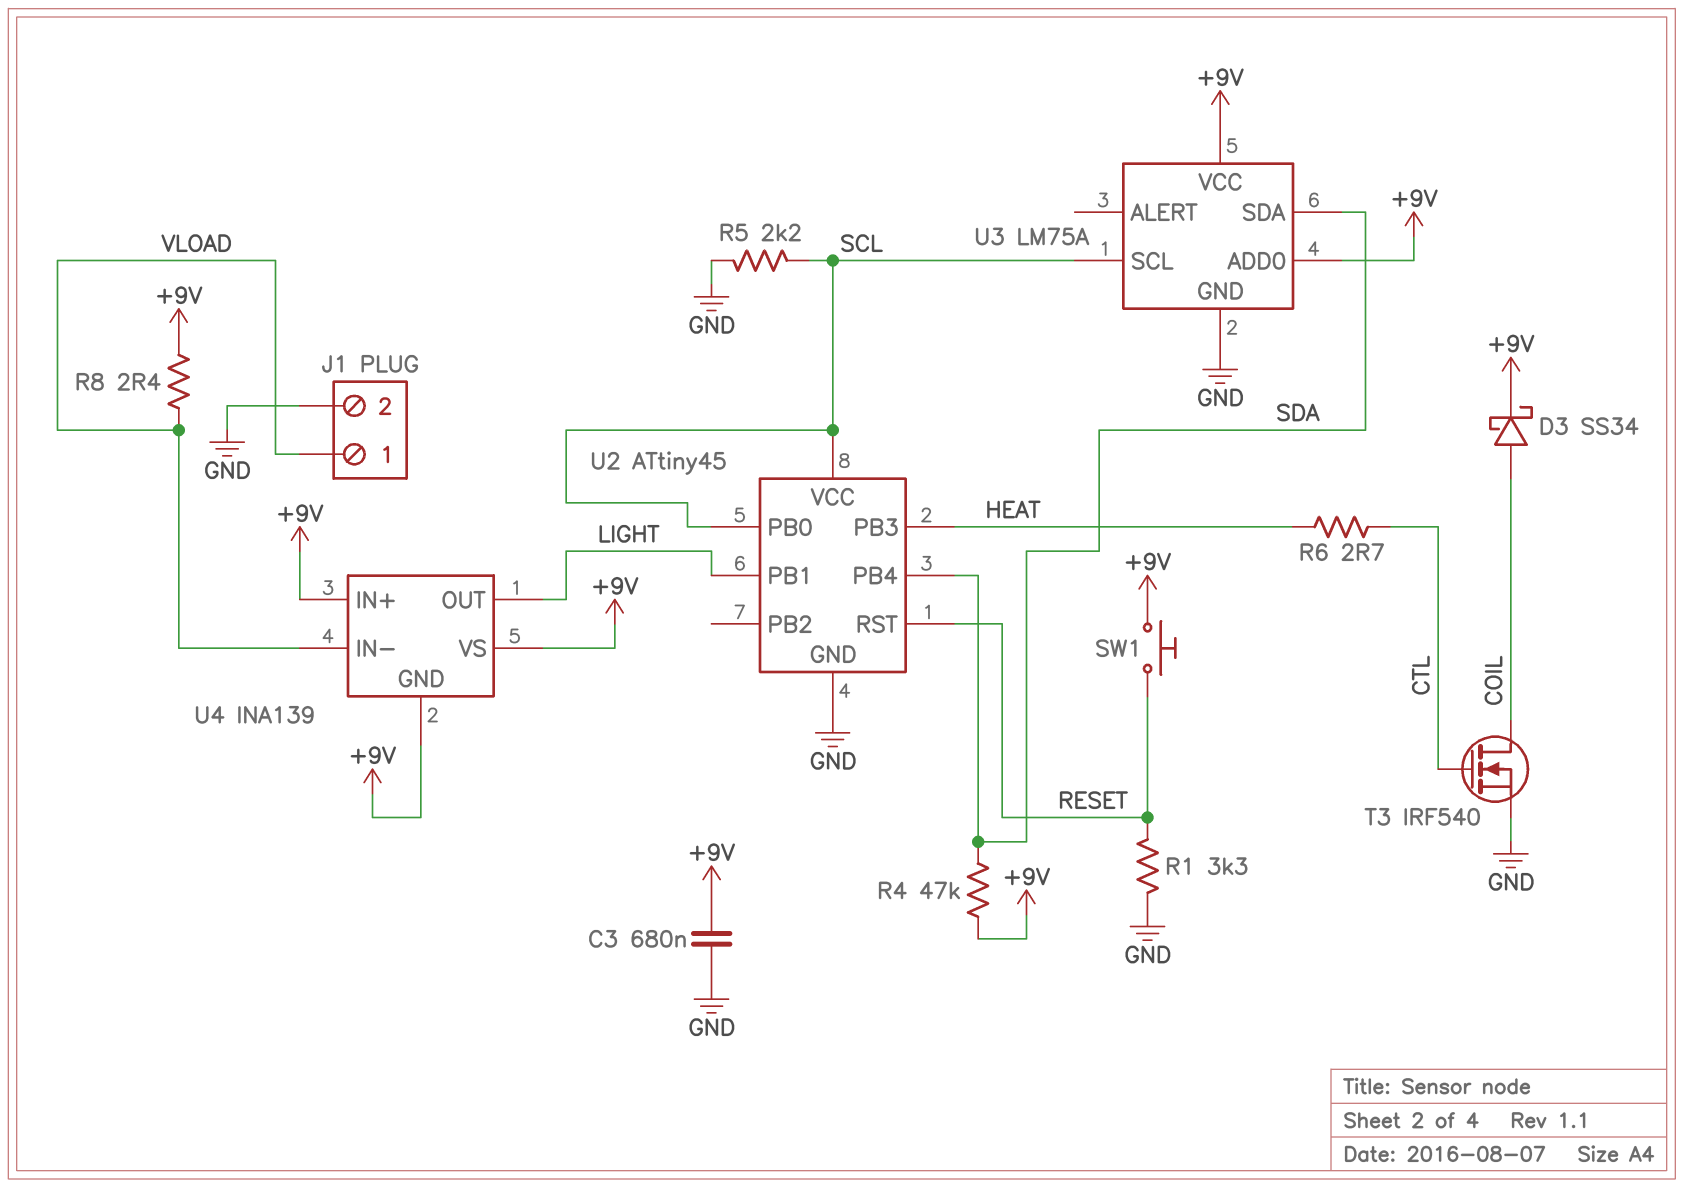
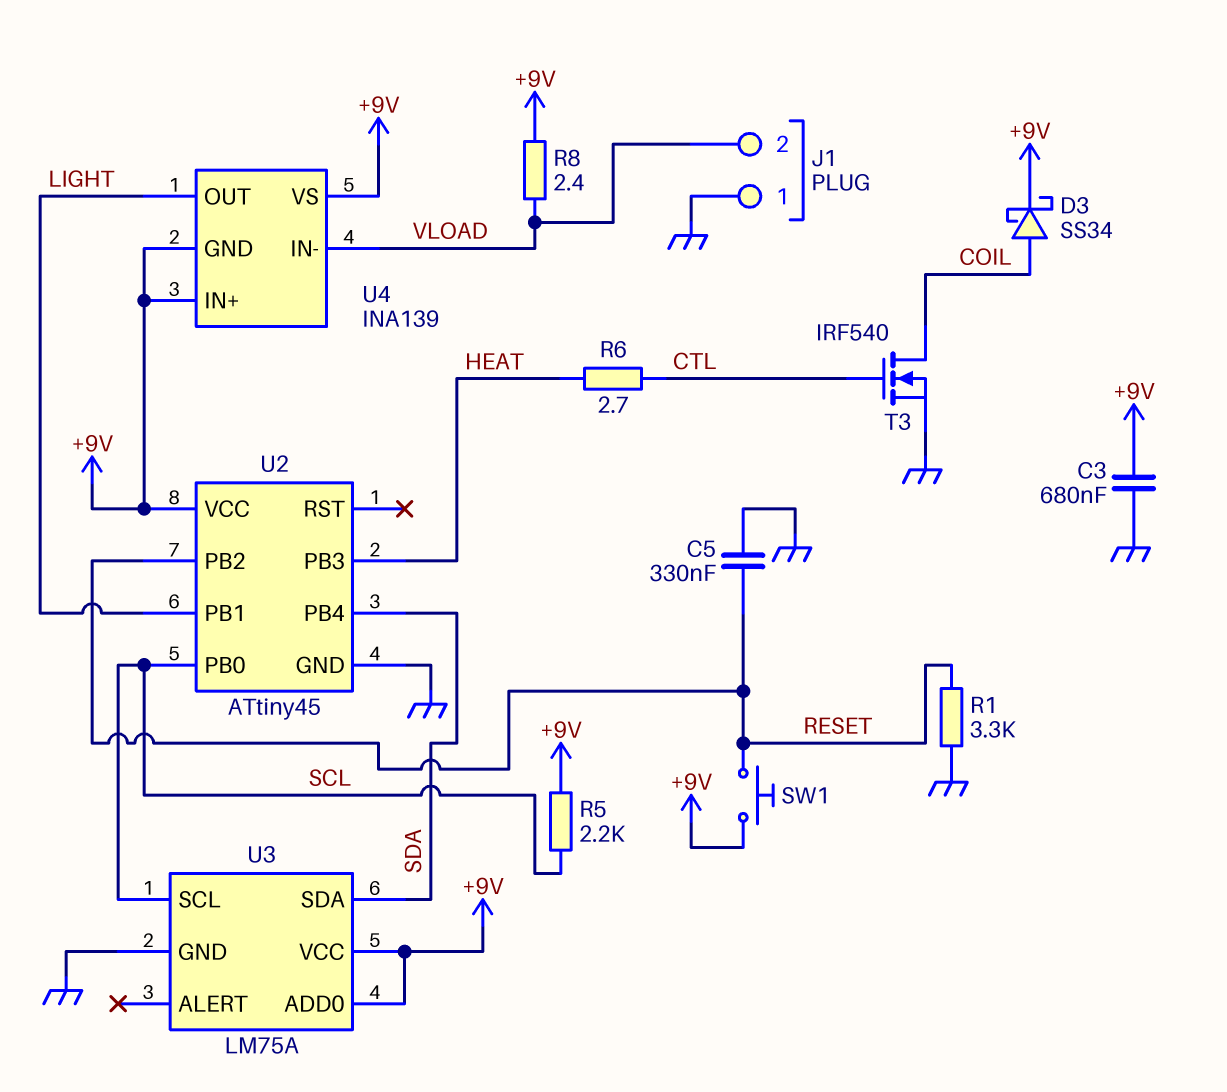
C5: none -> 330nF (GND, RESET)
J1 pin 1: VLOAD -> GND
J1 pin 2: GND -> VLOAD
R4: 47k (+9V, SDA) -> none
R5: 2.2k (GND, SCL) -> 2.2k (+9V, SCL)
U2 pin PB2: none -> RESET
U2 pin RST: RESET -> none
U2 pin VCC: SCL -> +9V

